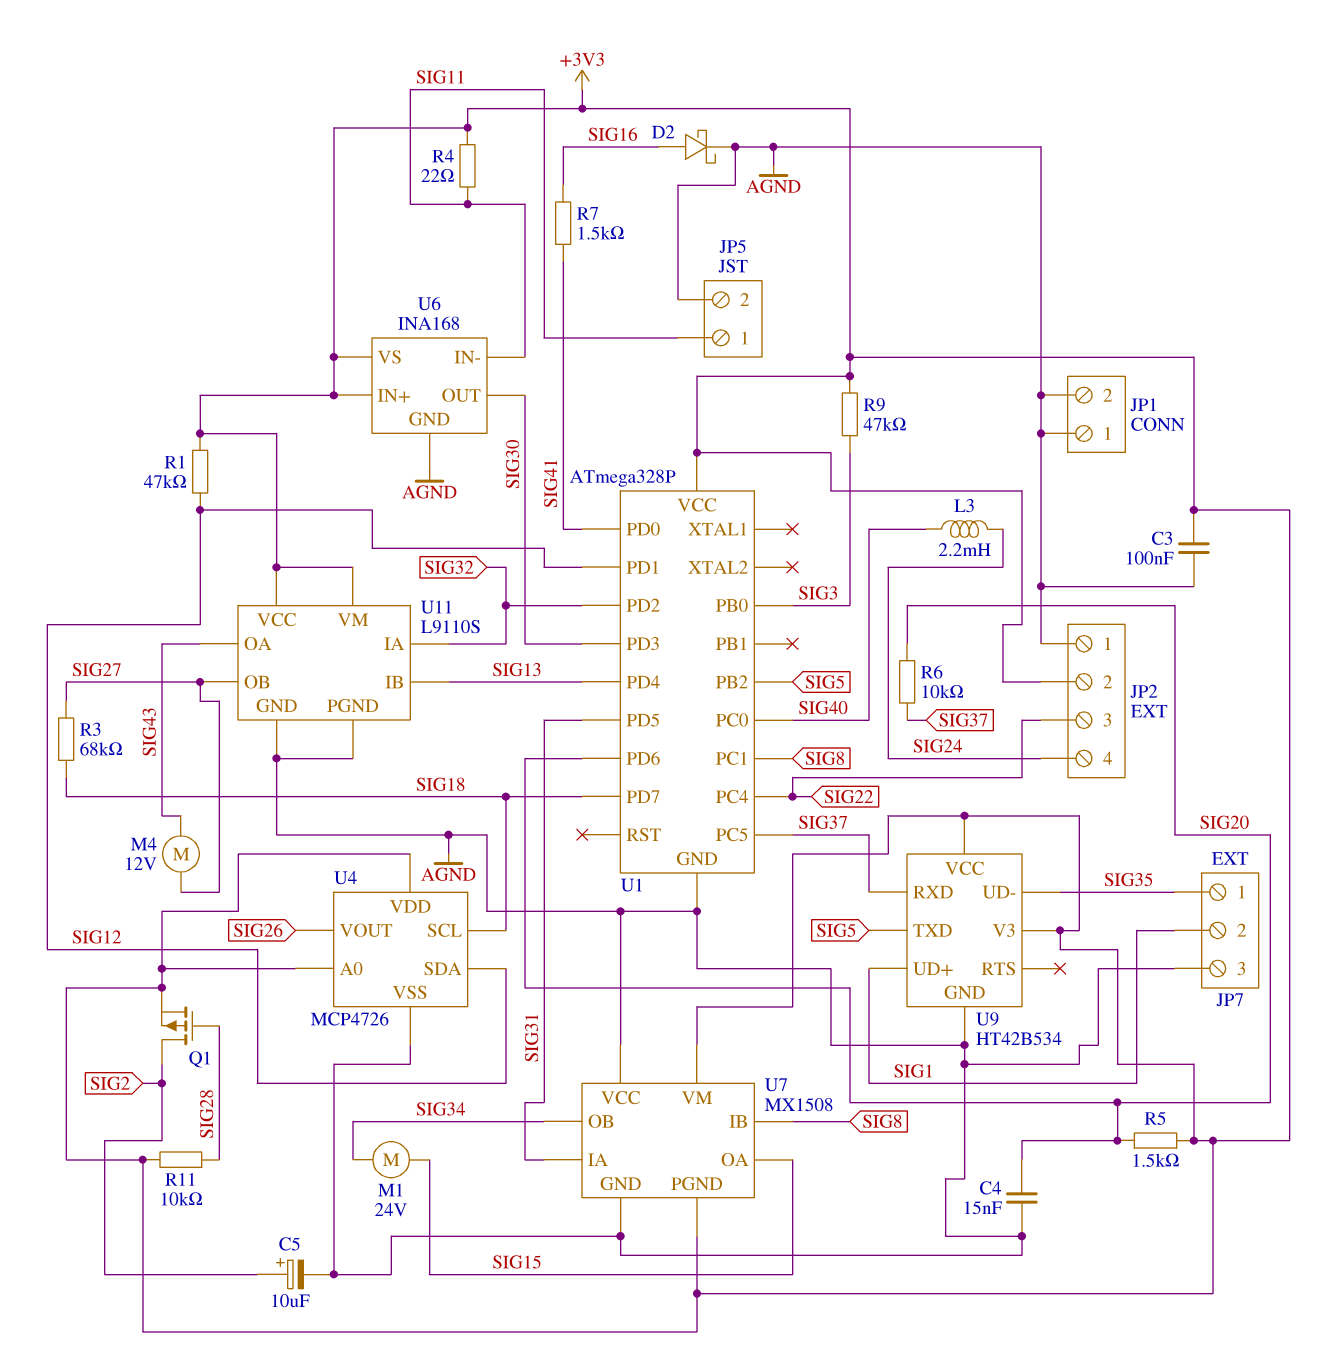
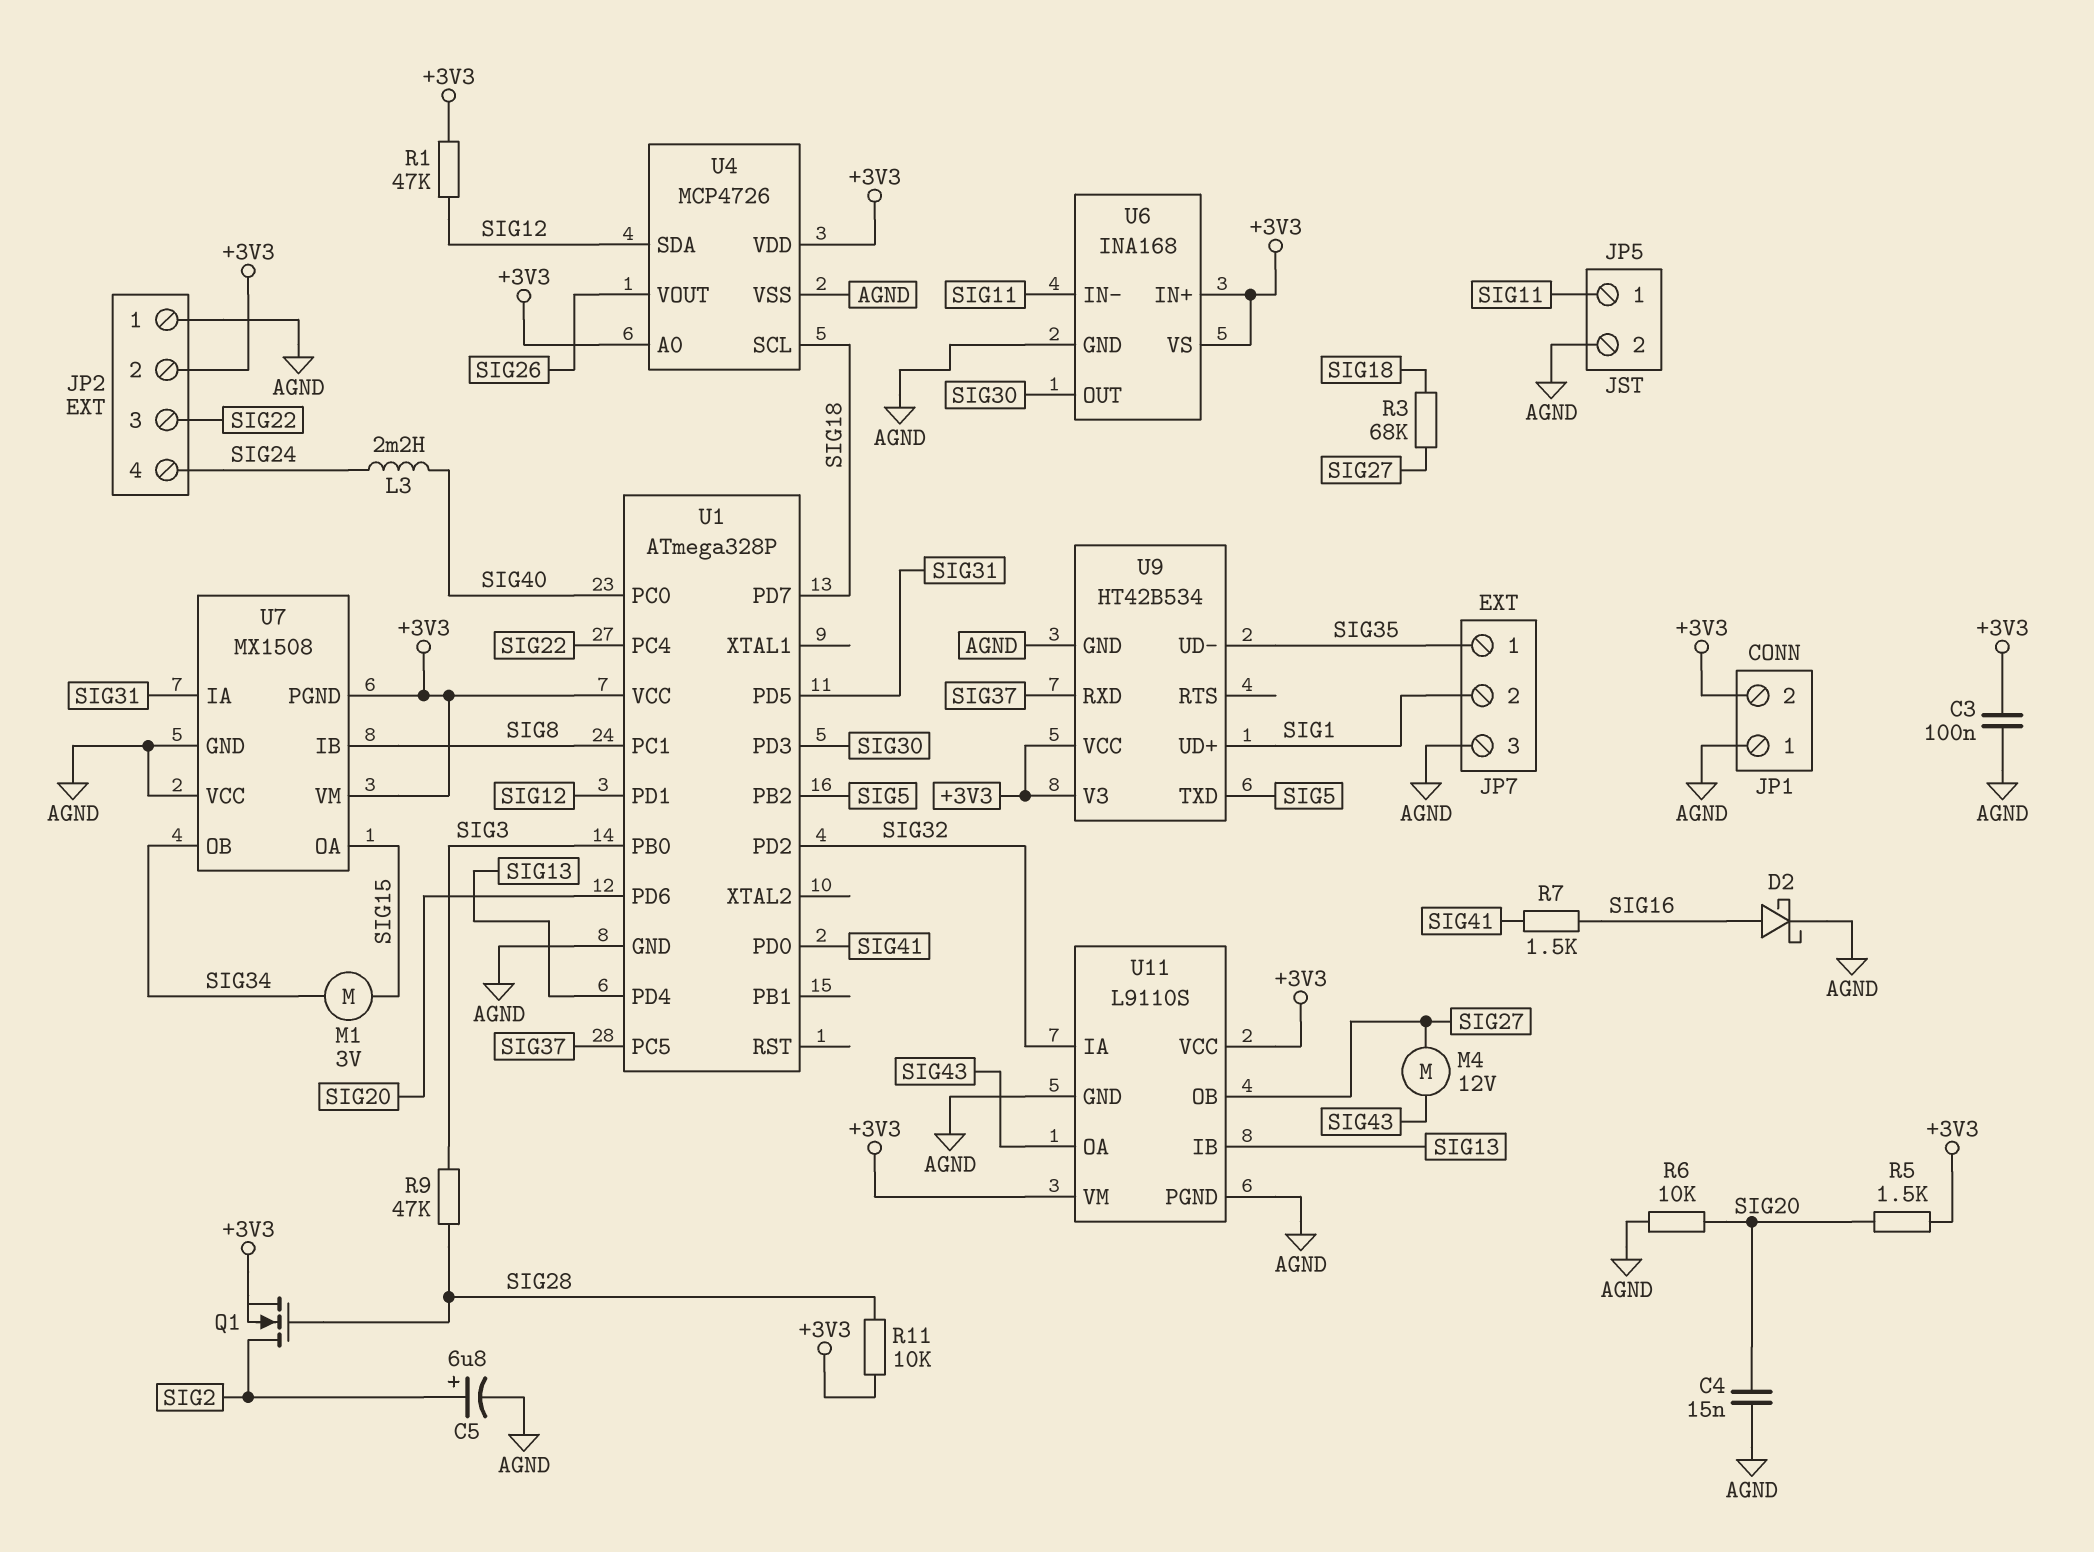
C5: 10uF (plus SIG2, minus AGND) -> 6.8uF (plus SIG2, minus AGND)
JP1 pin 2: AGND -> +3V3
M1: motor 24V (SIG15, SIG34) -> motor 3V (SIG15, SIG34)
Q1: PMOS (G SIG28, D SIG2, S +3V3) -> NMOS (G SIG28, D SIG2, S +3V3)
R4: 22 (+3V3, SIG11) -> none
R6: 10k (SIG20, SIG37) -> 10k (AGND, SIG20)
R9: 47k (+3V3, SIG3) -> 47k (SIG3, SIG28)

